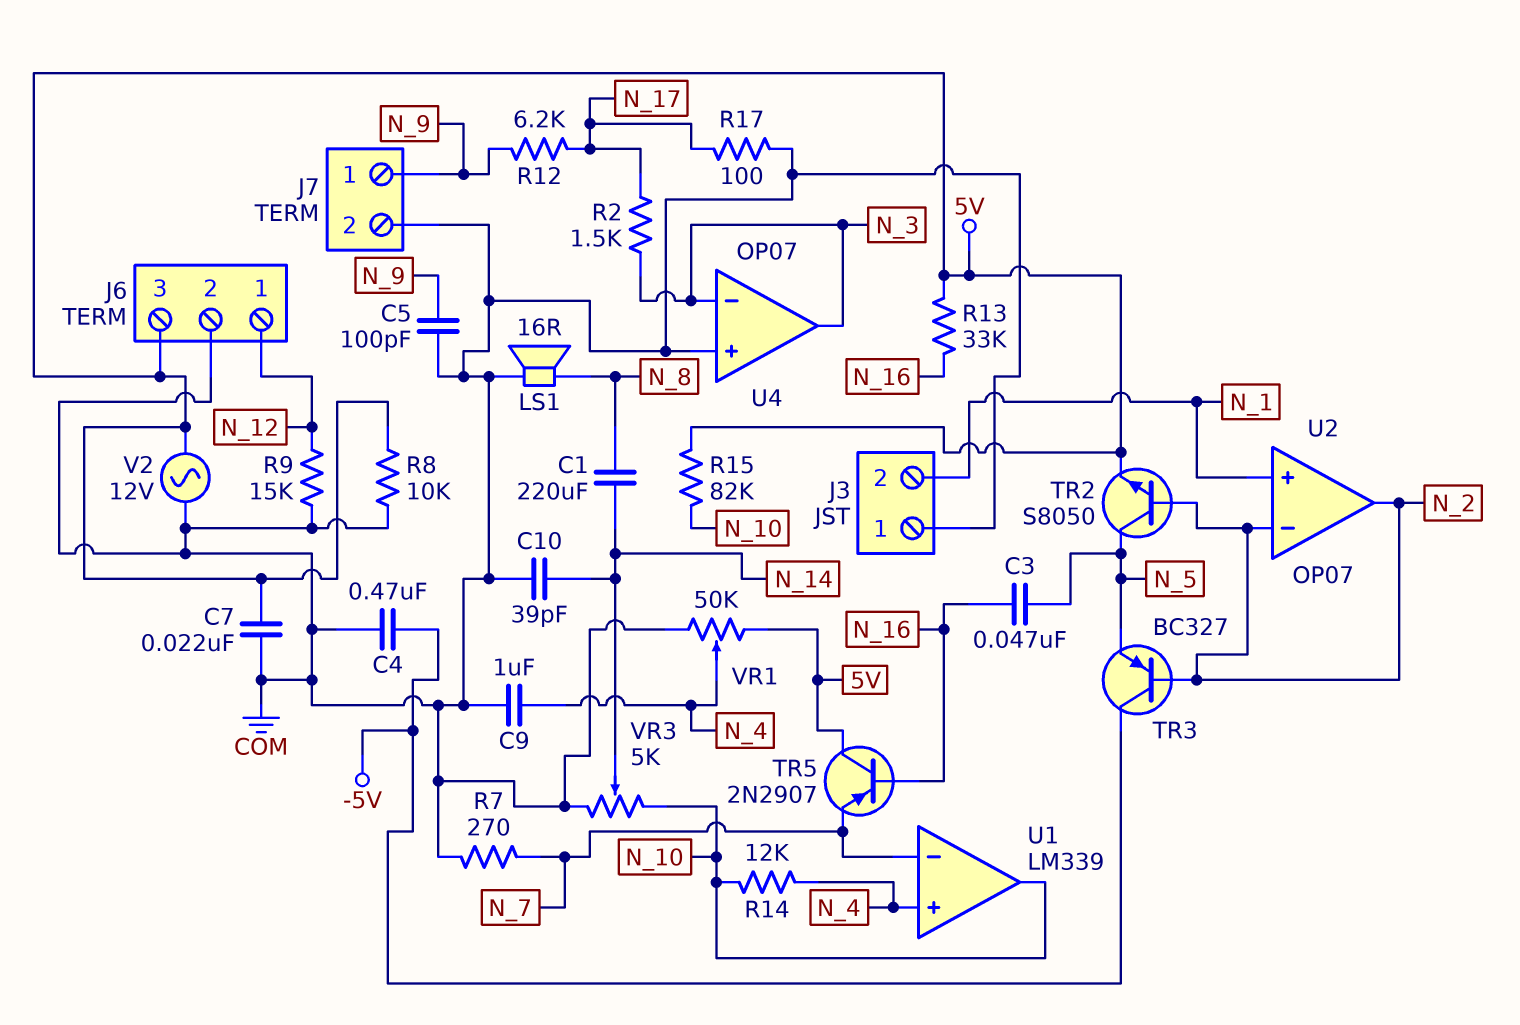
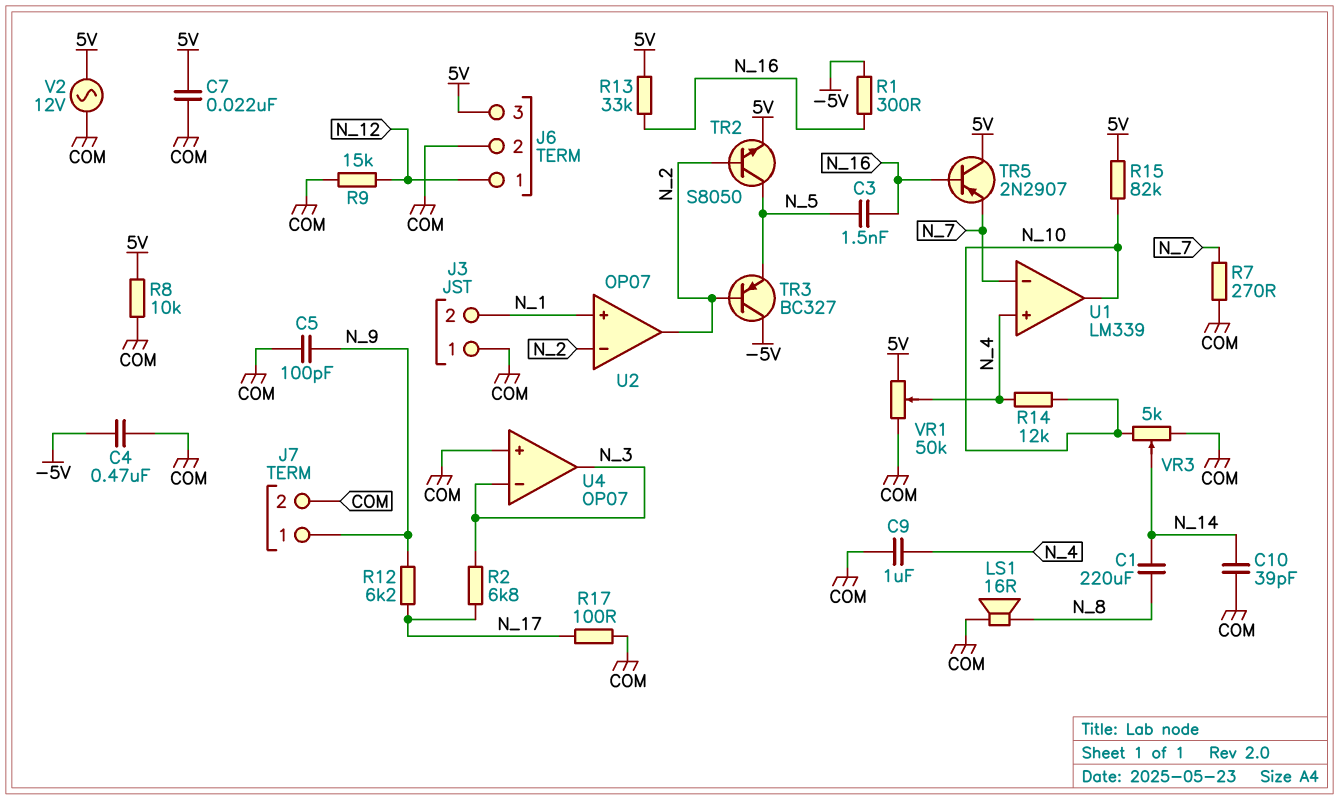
C3: 47nF (N_5, N_16) -> 1.5nF (N_5, N_16)
R1: none -> 300 (-5V, N_16)
R2: 1.5k (N_3, N_17) -> 6.8k (N_3, N_17)

